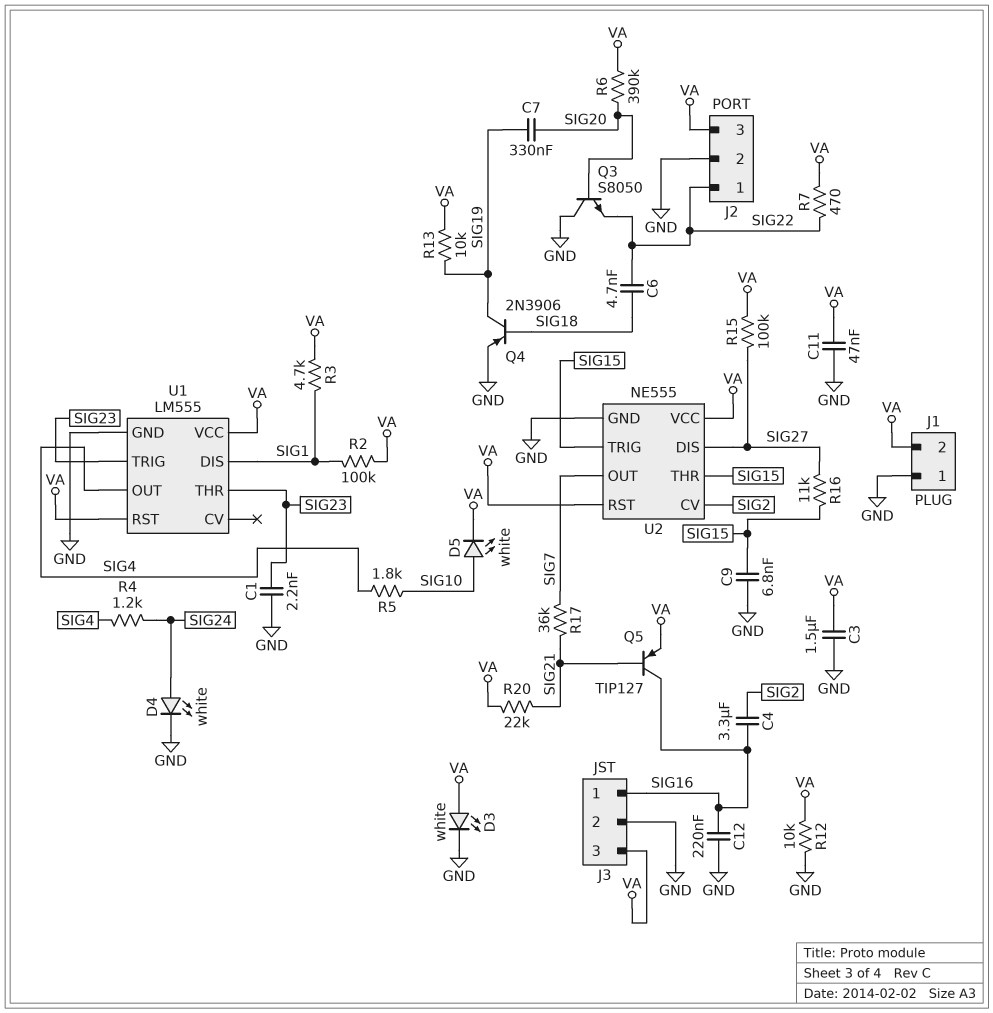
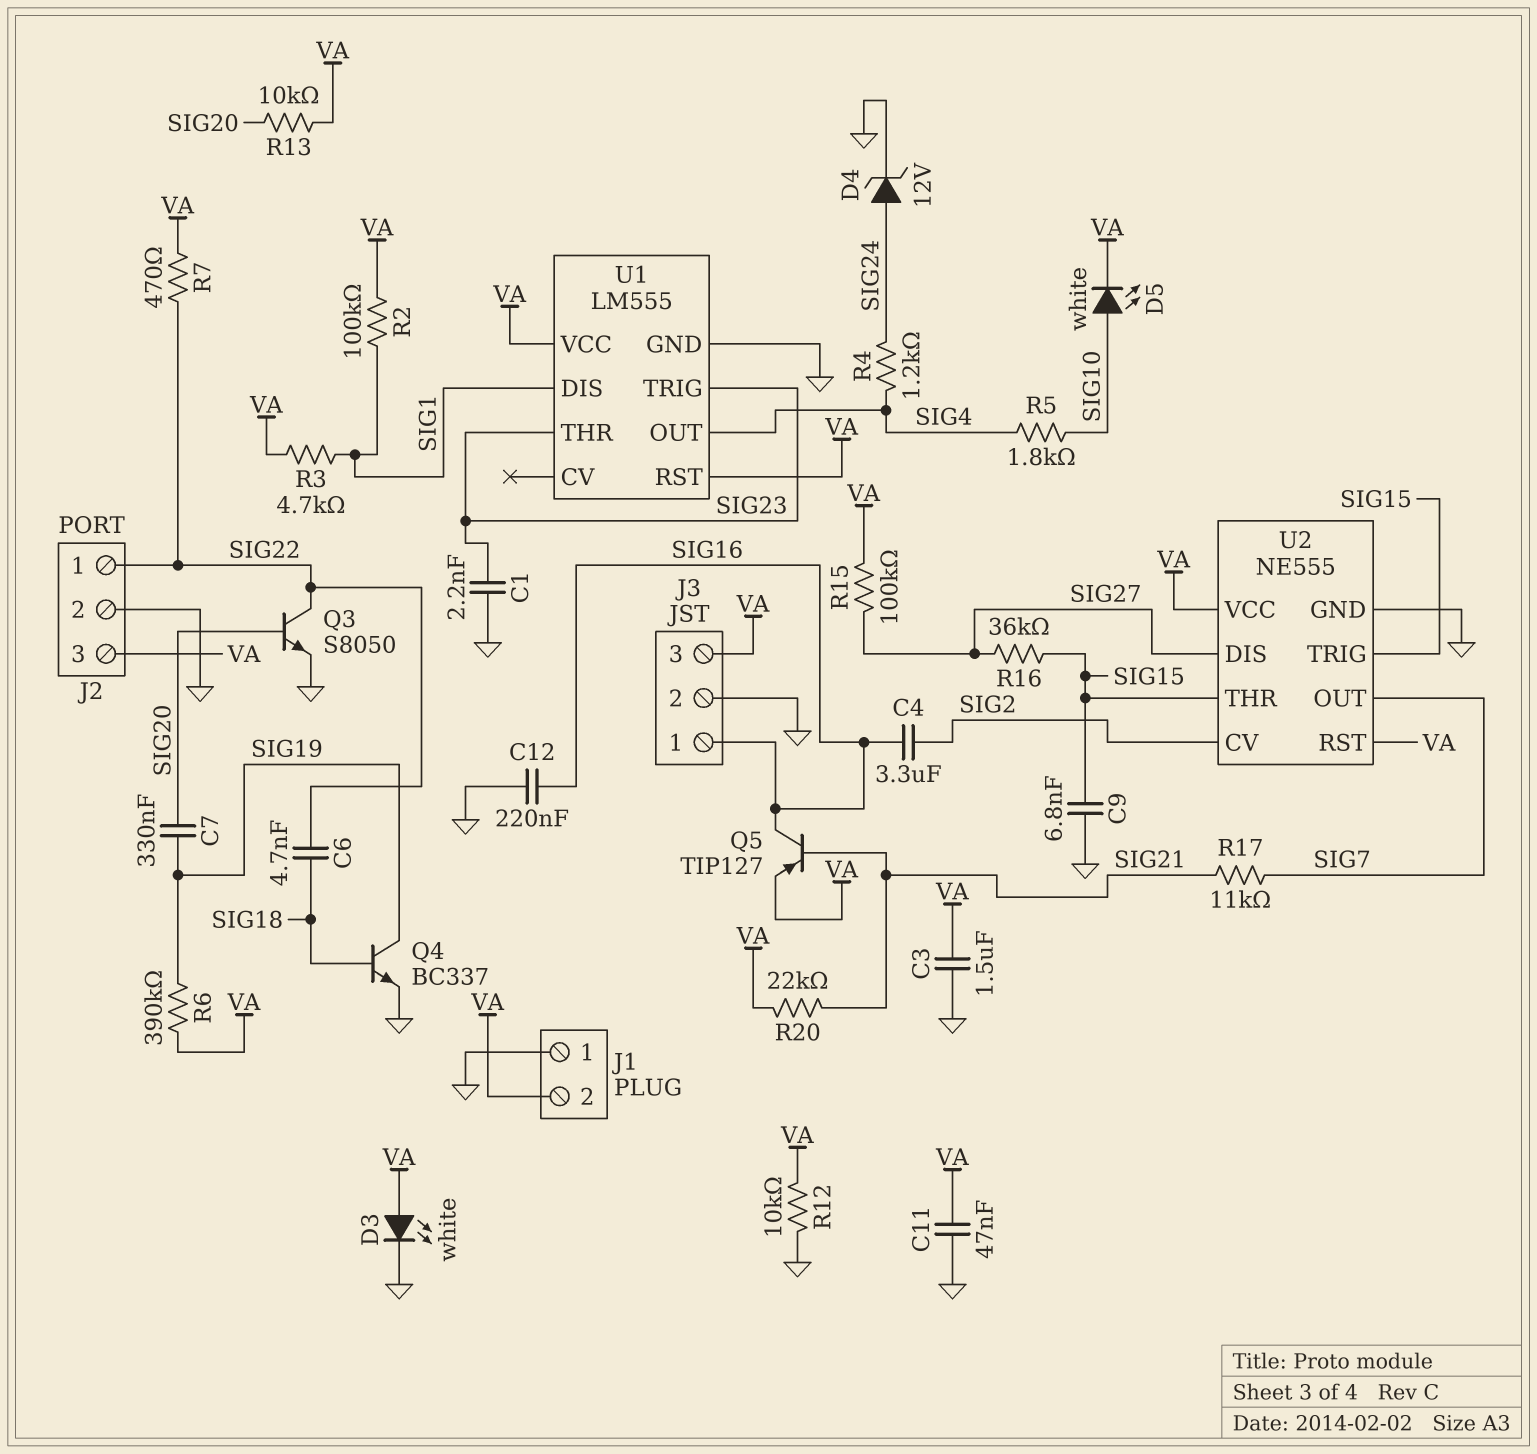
D4: LED white (A SIG24, K GND) -> zener 12V (A SIG24, K GND)
Q3: NPN S8050 (B SIG20, C GND, E SIG22) -> NPN S8050 (B SIG20, C SIG22, E GND)
Q4: PNP 2N3906 (B SIG18, C SIG19, E GND) -> NPN BC337 (B SIG18, C SIG19, E GND)
R6: 390k (SIG20, VA) -> 390k (SIG19, VA)
R13: 10k (SIG19, VA) -> 10k (SIG20, VA)
R16: 11k (SIG15, SIG27) -> 36k (SIG15, SIG27)
R17: 36k (SIG7, SIG21) -> 11k (SIG7, SIG21)

